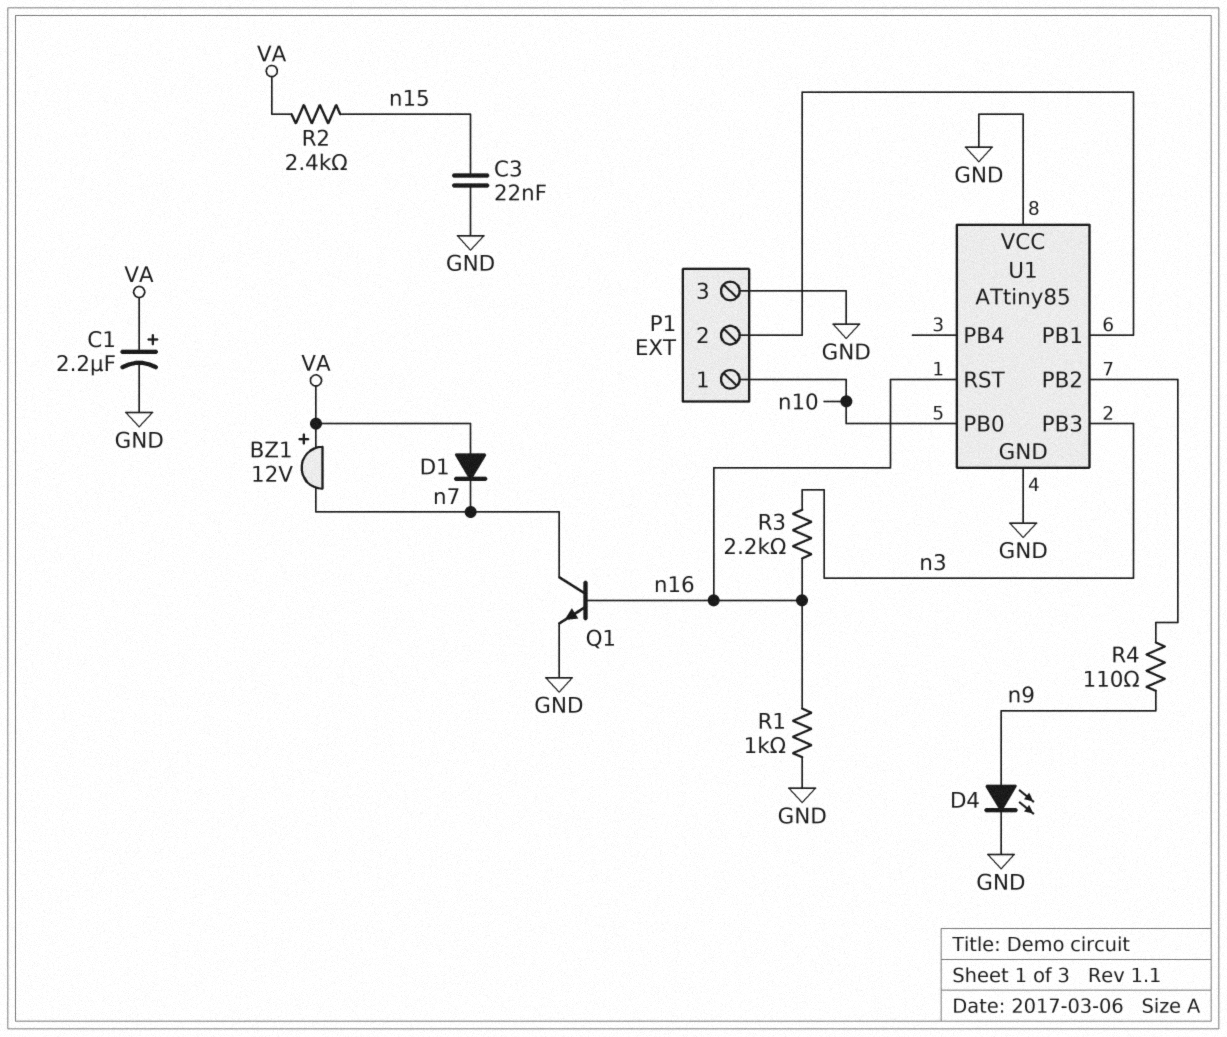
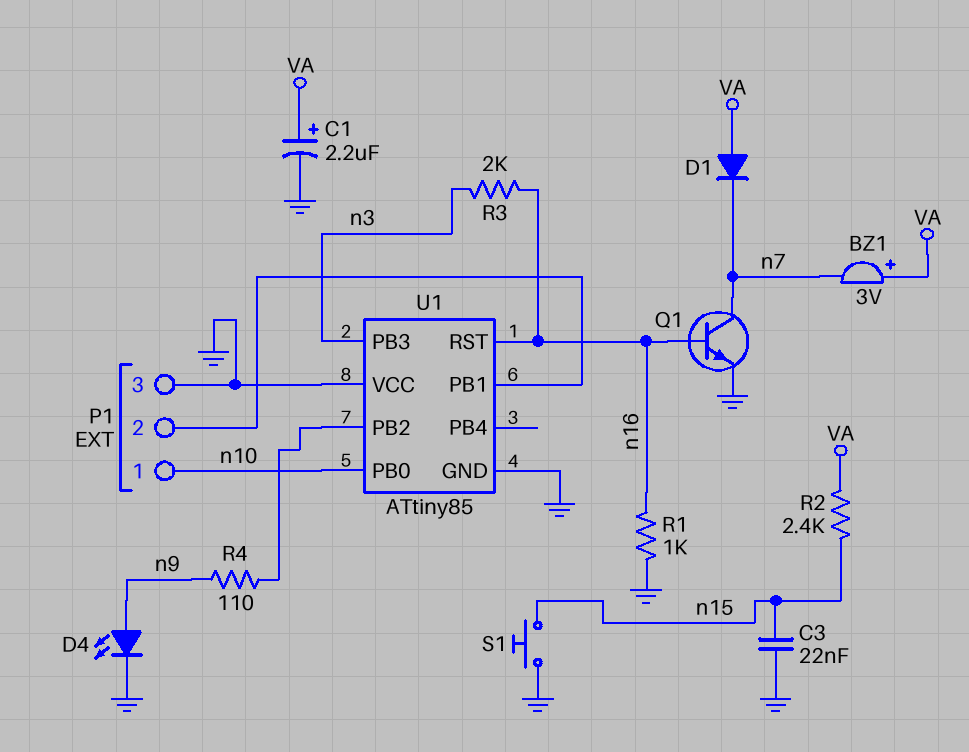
BZ1: buzzer 12V (plus VA, minus n7) -> buzzer 3V (plus VA, minus n7)
R3: 2.2k (n3, n16) -> 2k (n3, n16)
S1: none -> button (GND, n15)

